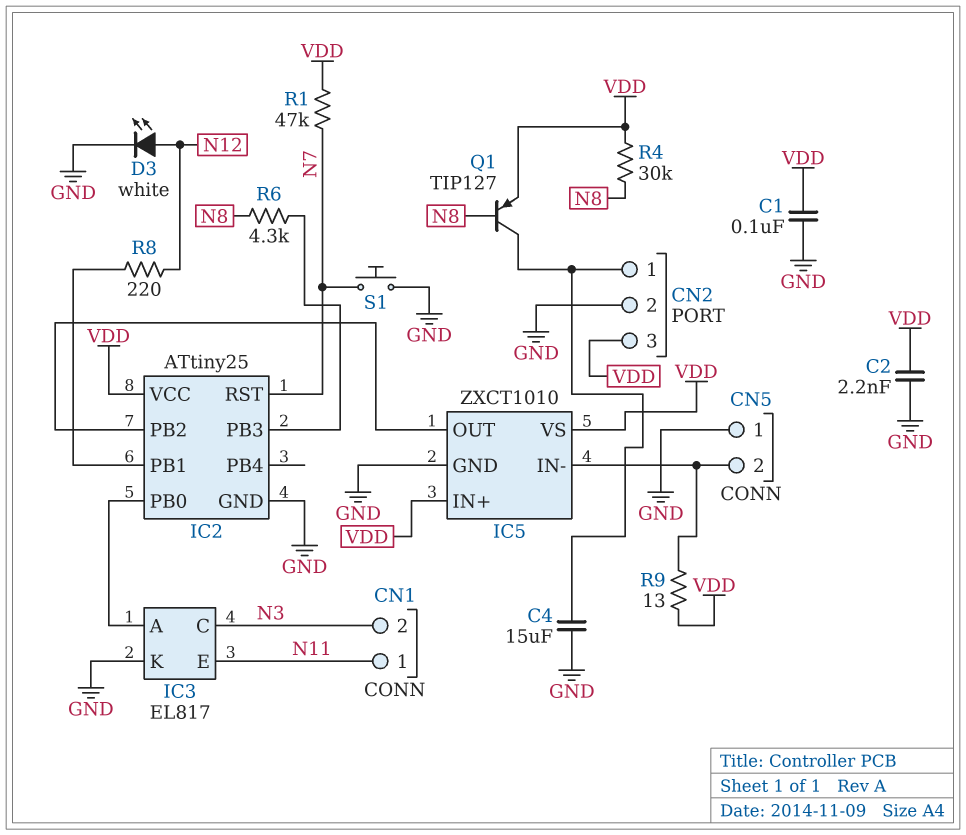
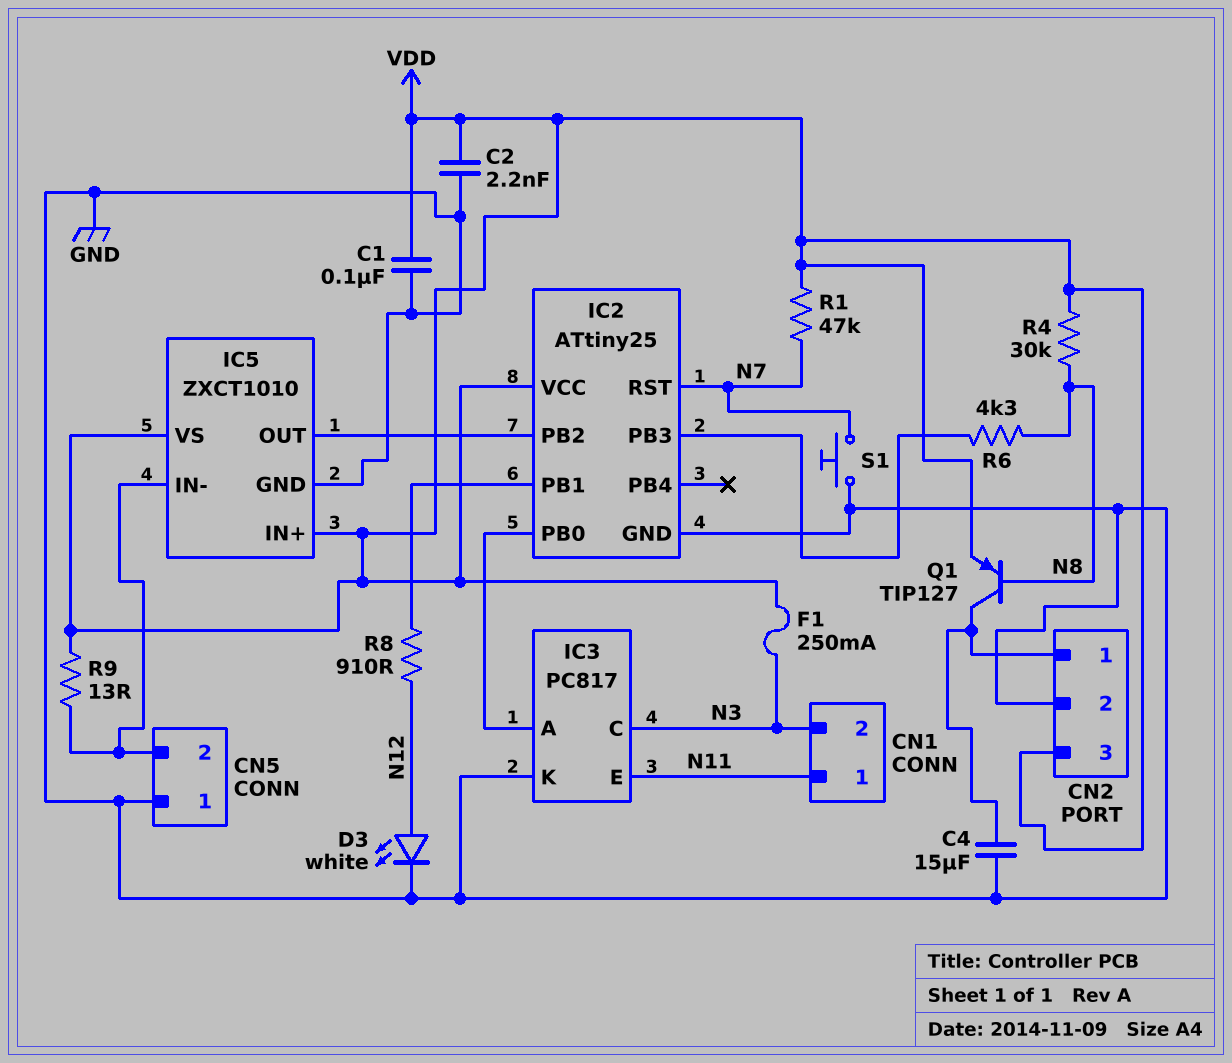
F1: none -> 250mA (N3, VDD)
IC3: EL817 -> PC817
R8: 220 (IC2/PB1, N12) -> 910 (IC2/PB1, N12)

